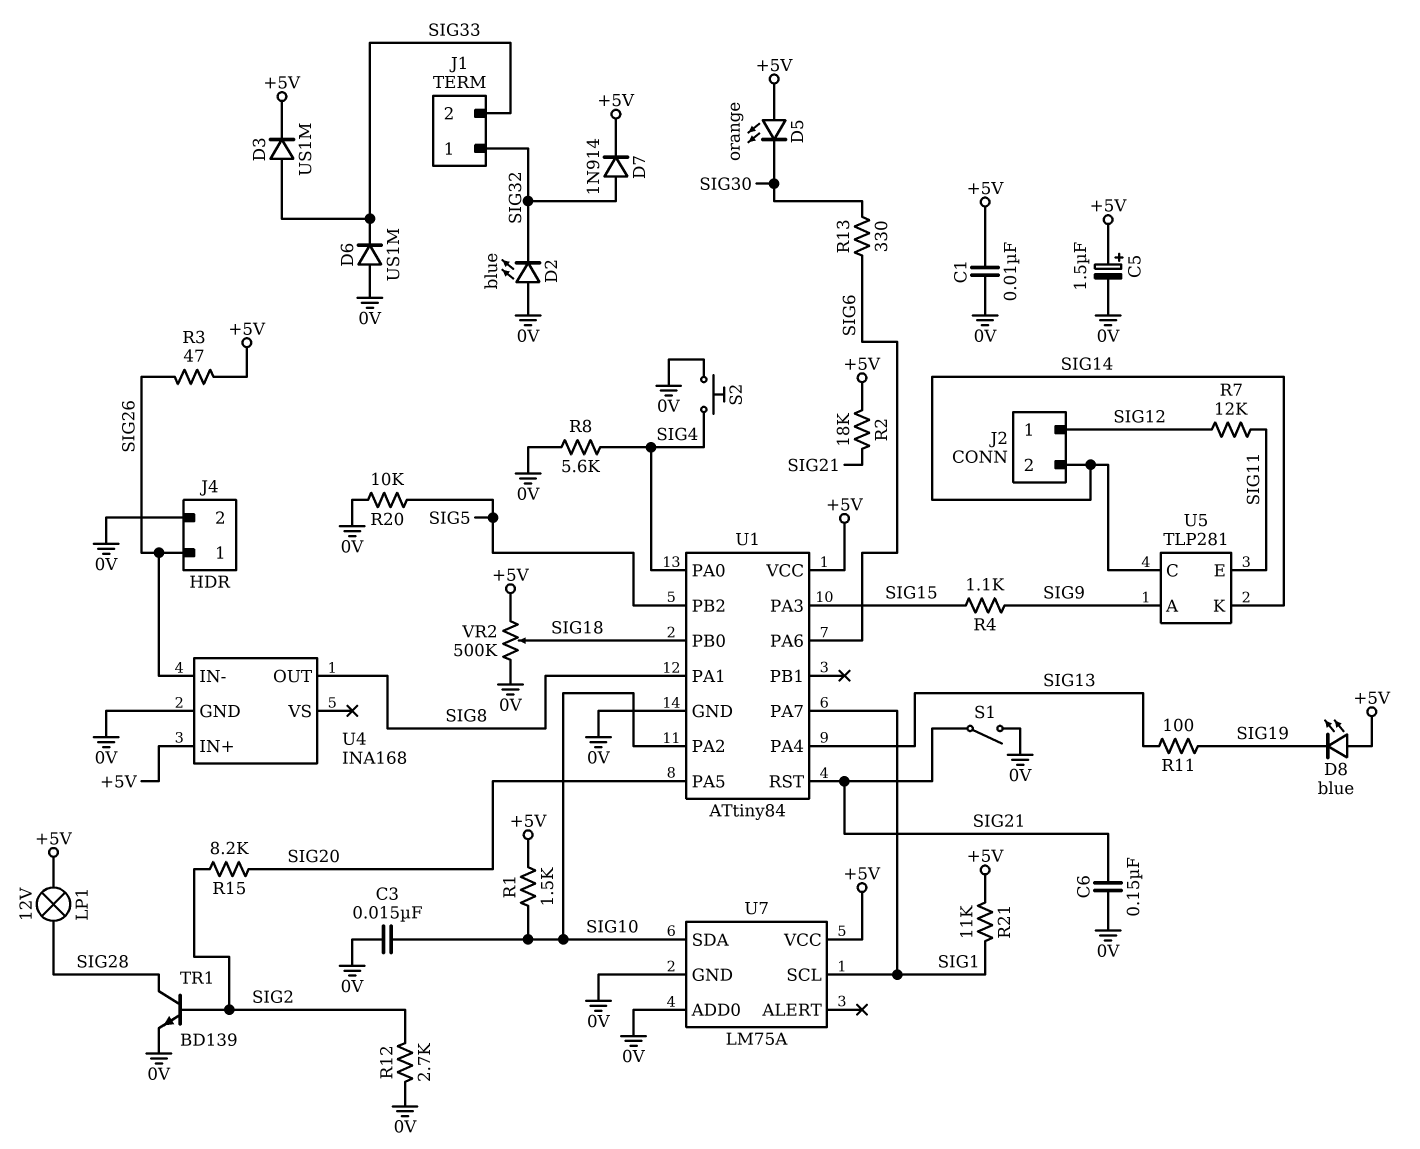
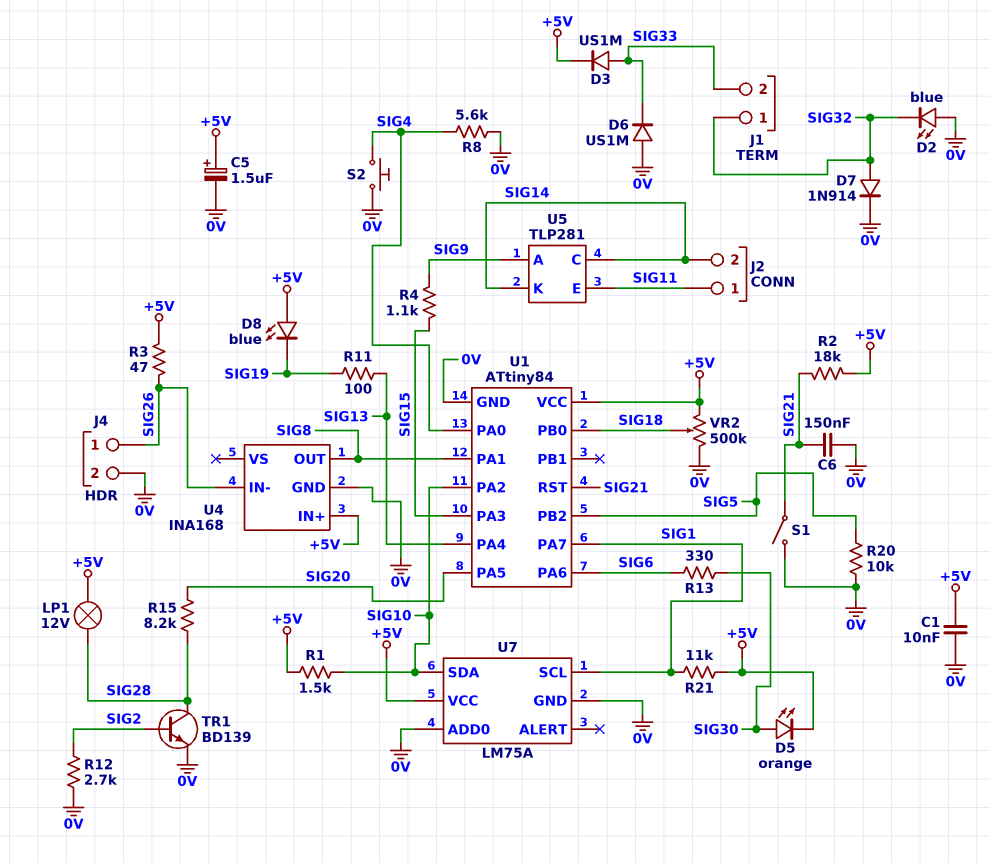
C3: 15nF (0V, SIG10) -> none
D5: LED orange (A +5V, K SIG30) -> LED orange (A SIG30, K +5V)
D7: diode 1N914 (A SIG32, K +5V) -> diode 1N914 (A SIG32, K 0V)
J2 pin 1: SIG12 -> SIG11
R7: 12k (SIG11, SIG12) -> none
R15: 8.2k (SIG2, SIG20) -> 8.2k (SIG20, SIG28)

